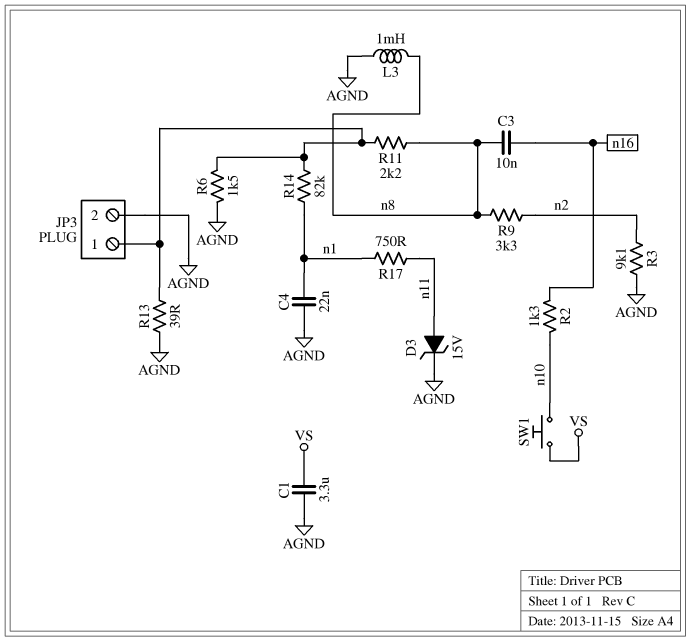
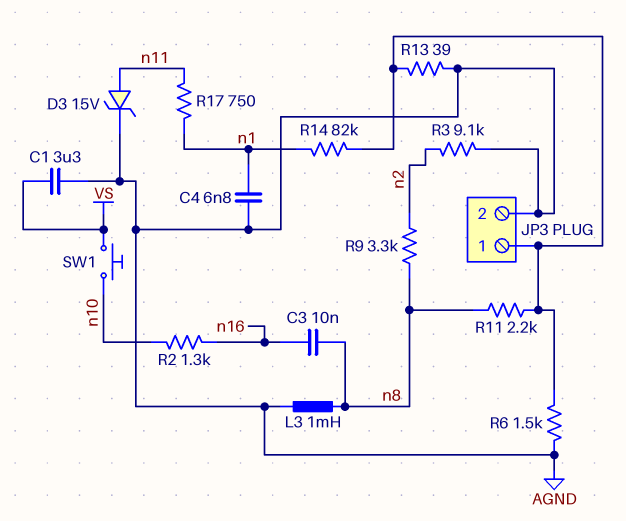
C4: 22nF (AGND, n1) -> 6.8nF (AGND, n1)

